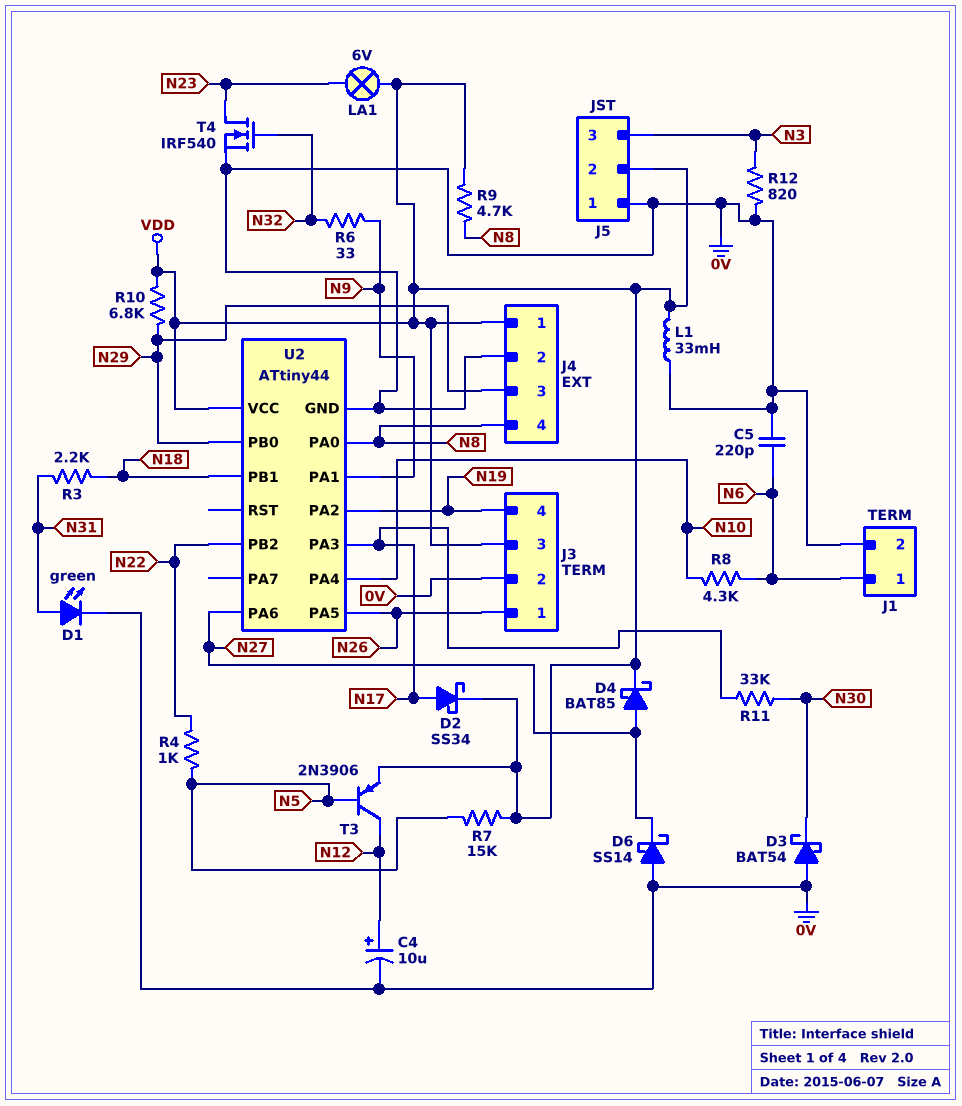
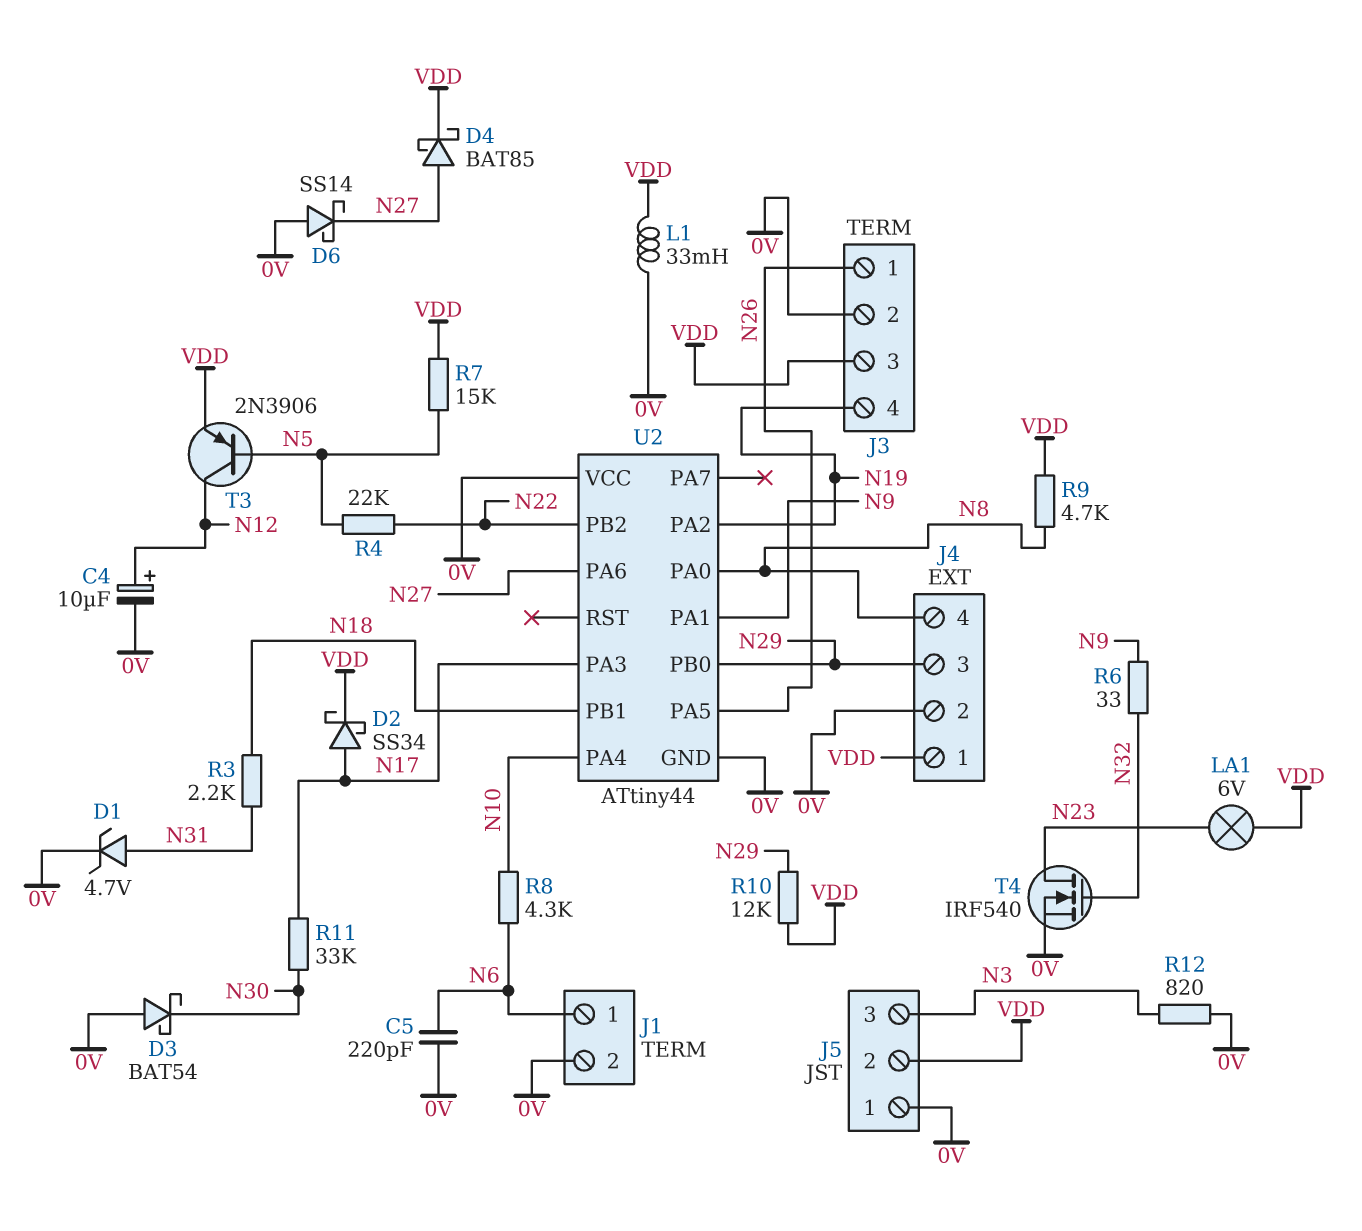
D1: LED green (A N31, K 0V) -> zener 4.7V (A N31, K 0V)
R4: 1k (N5, N22) -> 22k (N5, N22)
R10: 6.8k (N29, VDD) -> 12k (N29, VDD)
U2 pin VCC: VDD -> 0V

